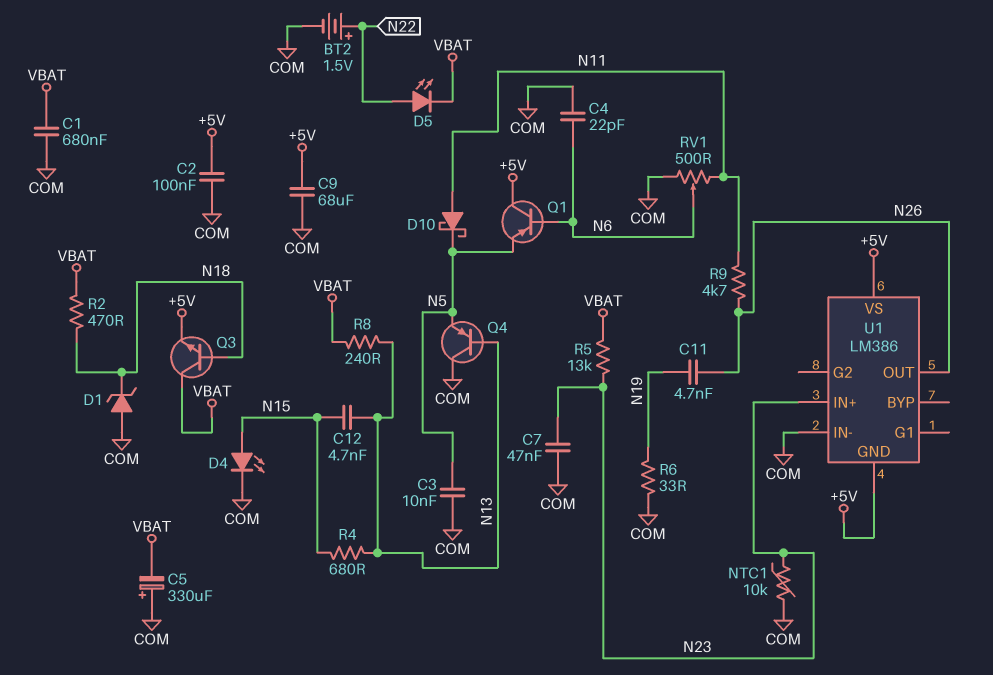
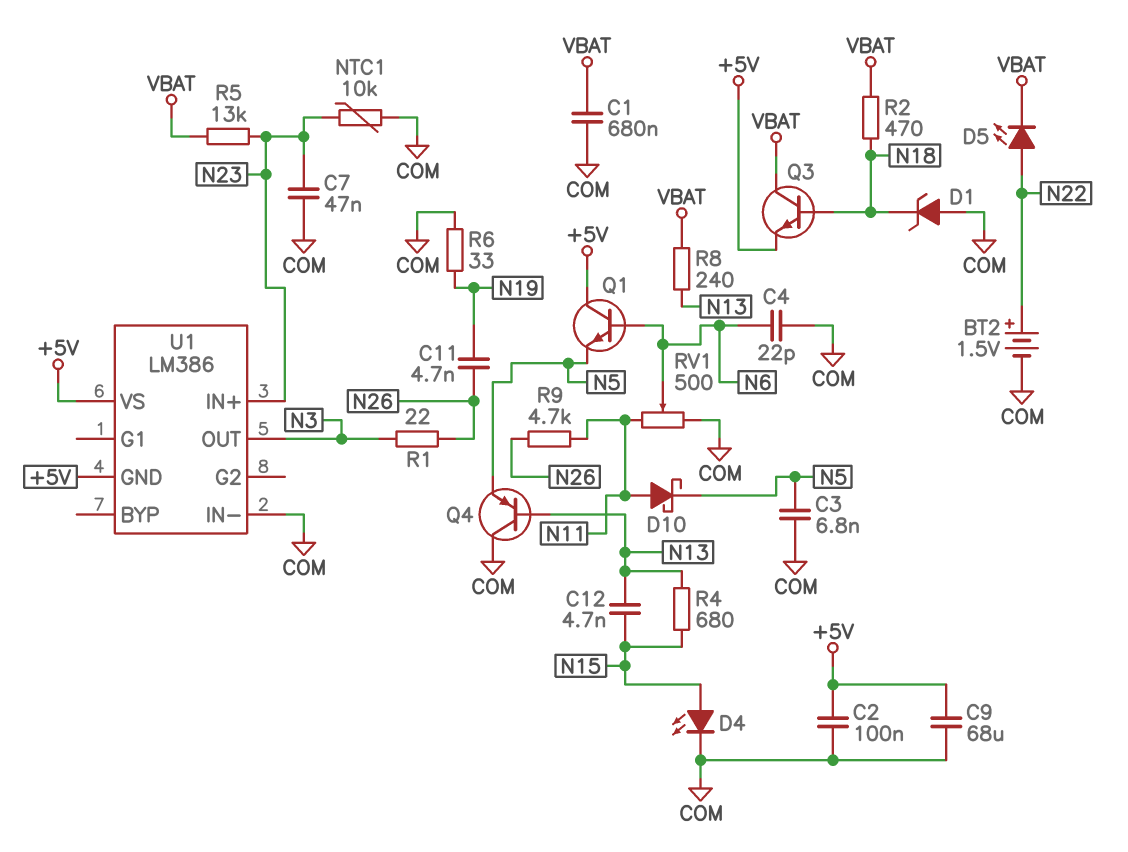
C3: 10nF (COM, N5) -> 6.8nF (COM, N5)
C5: 330uF (plus COM, minus VBAT) -> none
Q1: PNP (B N6, C +5V, E N5) -> NPN (B N6, C +5V, E N5)
R1: none -> 22 (N3, N26)
U1 pin OUT: N26 -> N3

